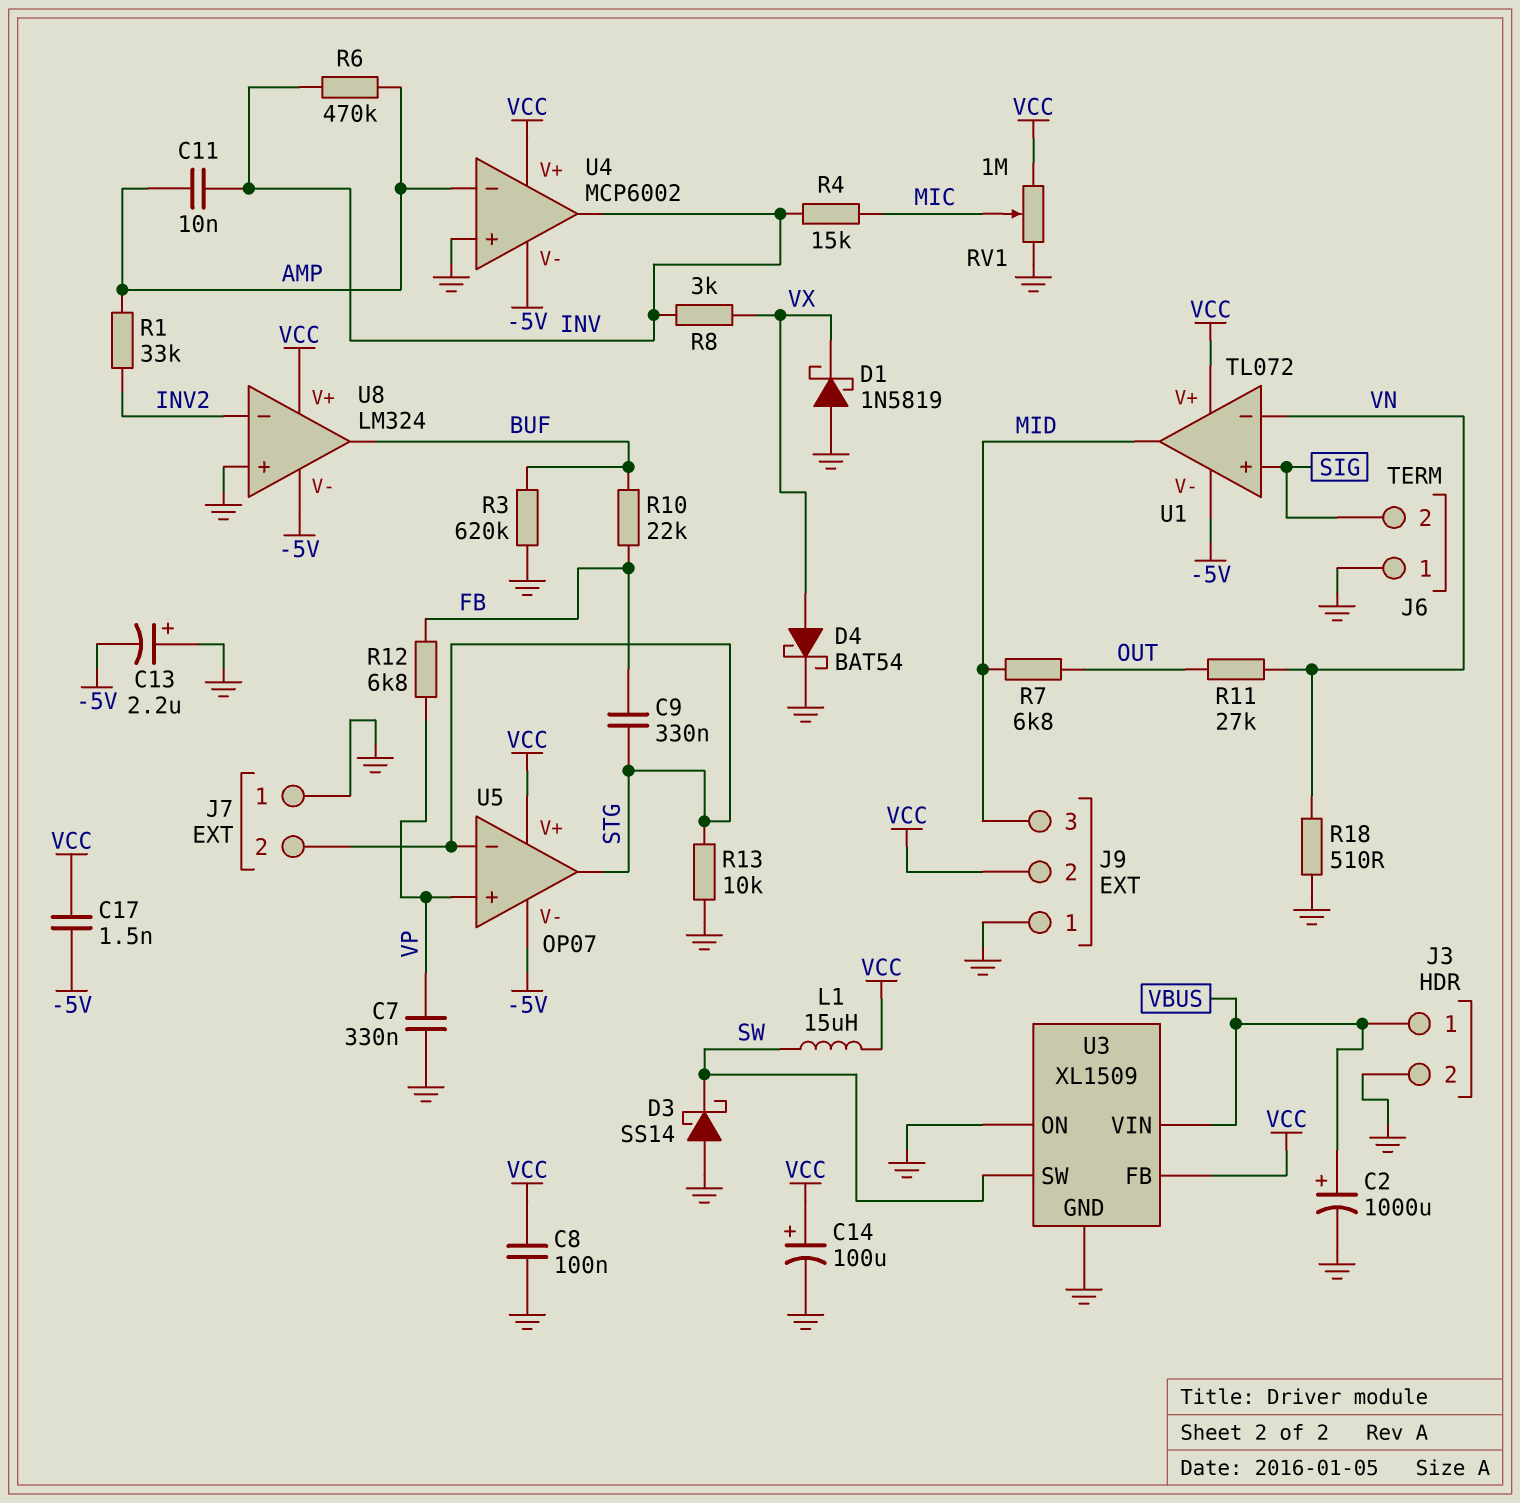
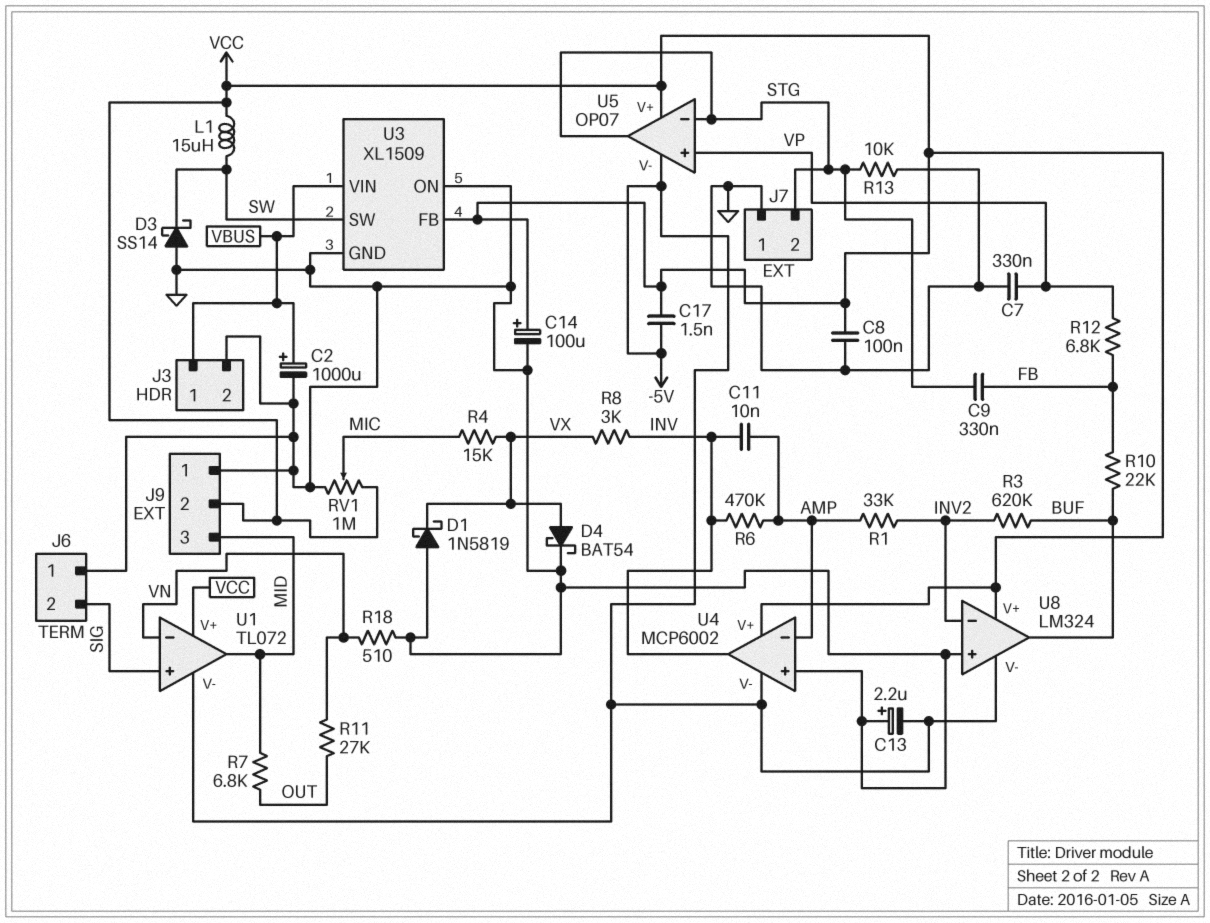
R3: 620k (BUF, GND) -> 620k (BUF, INV2)
R4: 15k (INV, MIC) -> 15k (MIC, VX)

